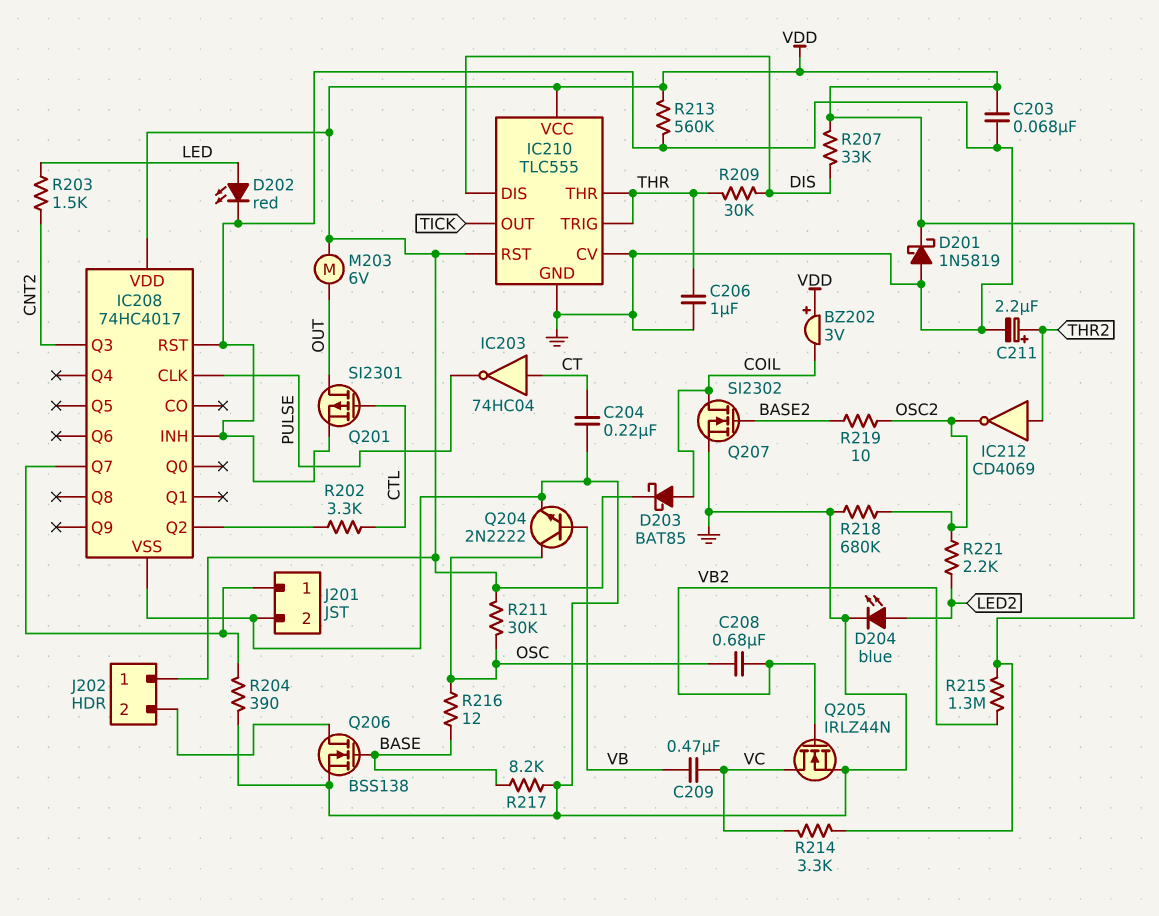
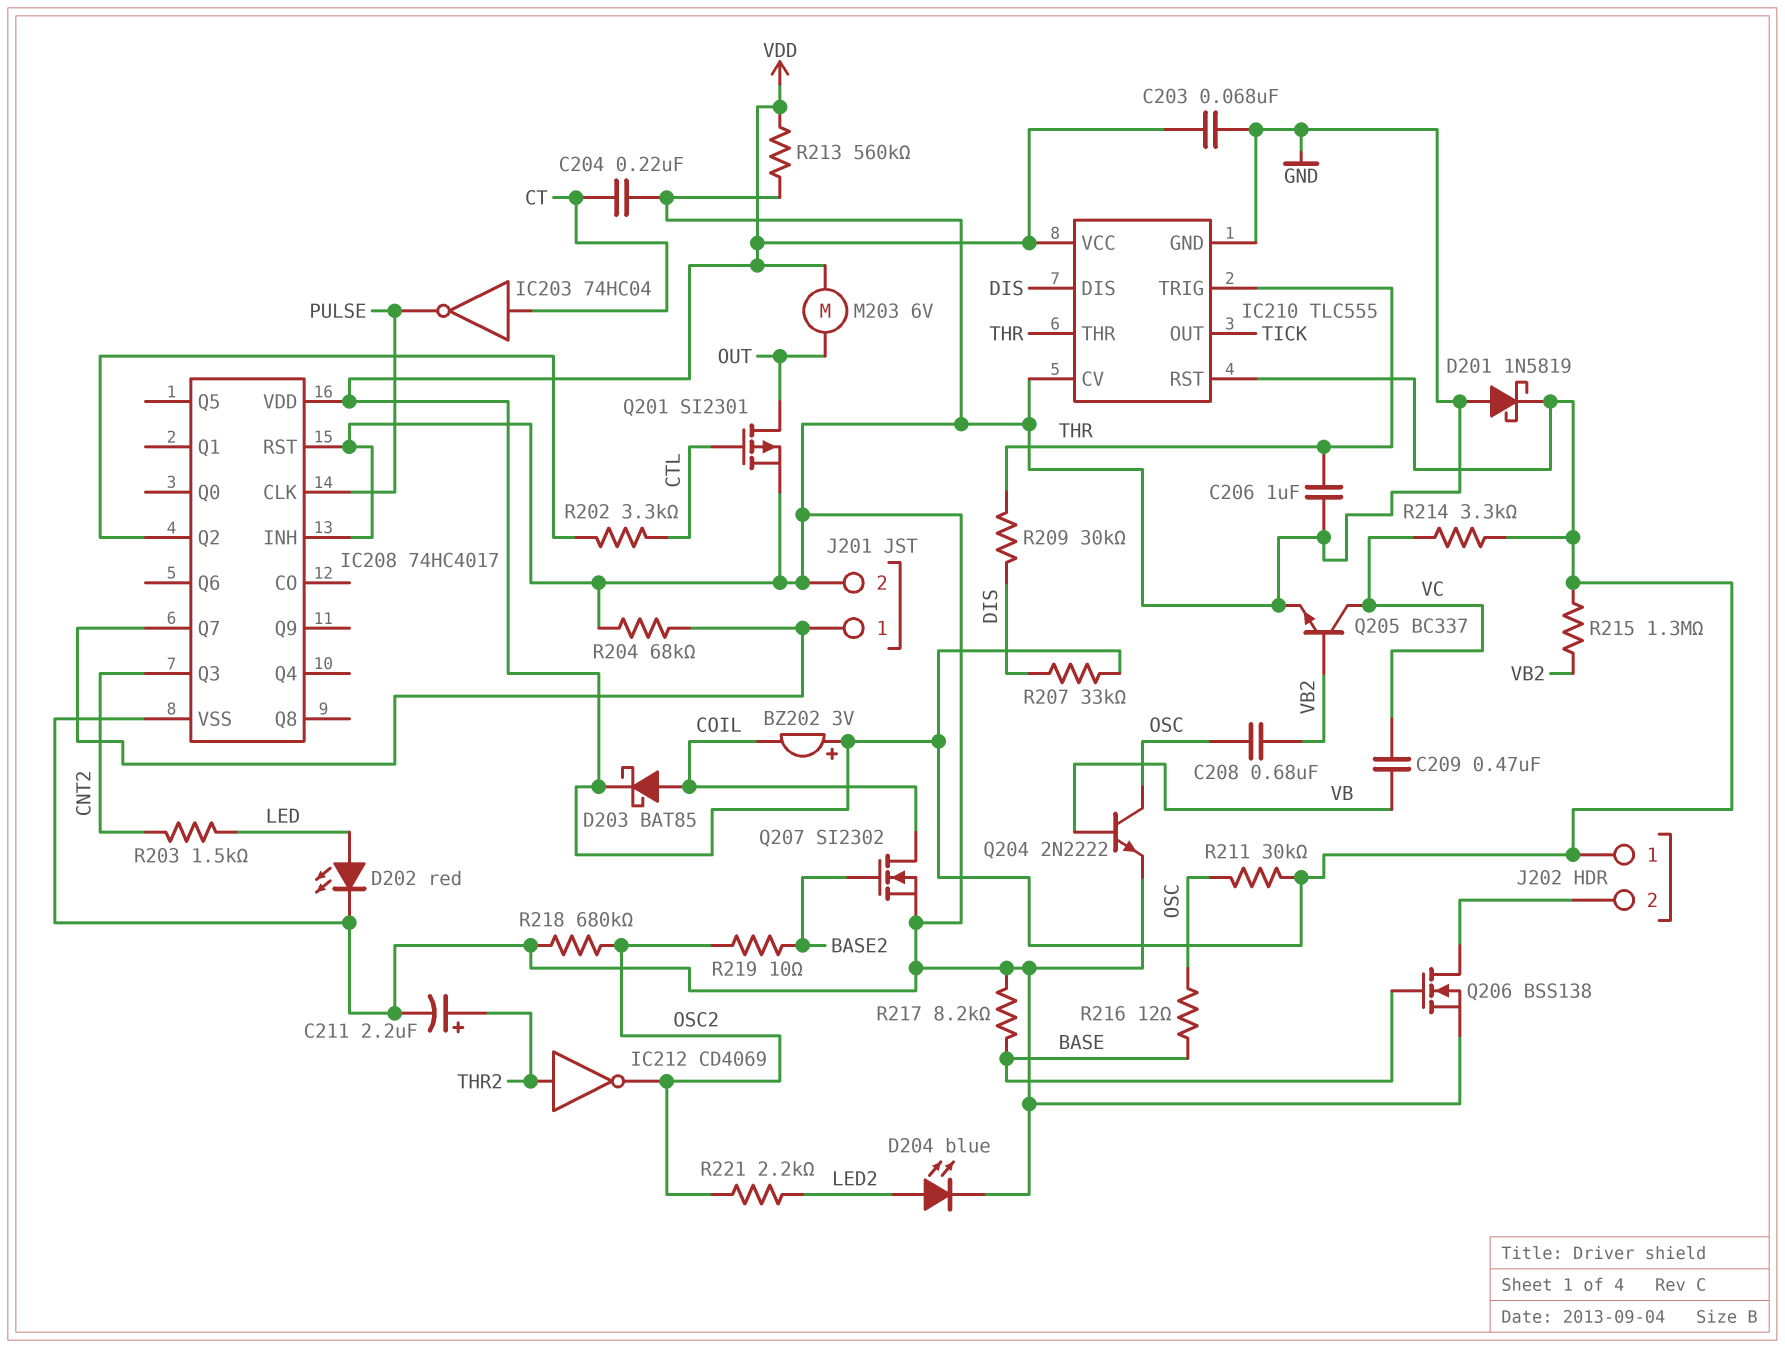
Q205: NMOS IRLZ44N (G VB2, D VC, S GND) -> NPN BC337 (B VB2, C VC, E GND)
R204: 390 (GND, IC208/Q7) -> 68k (GND, IC208/Q7)

